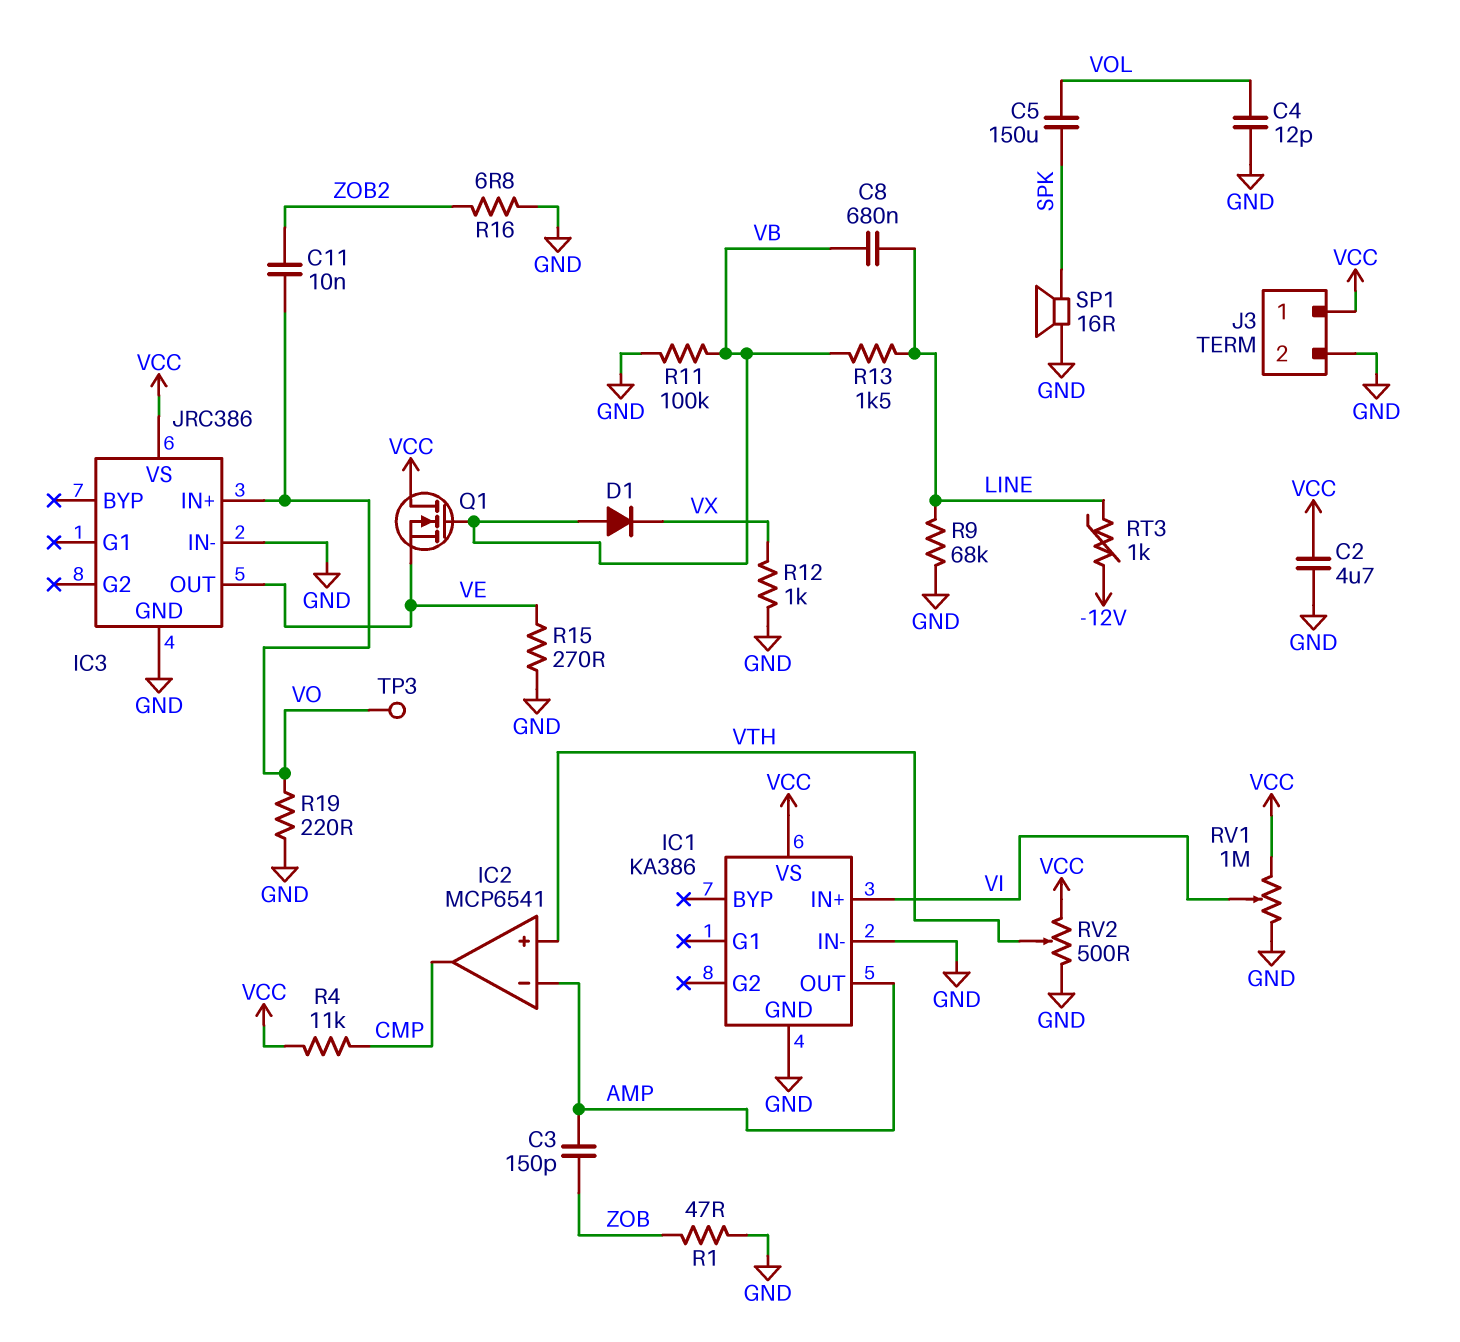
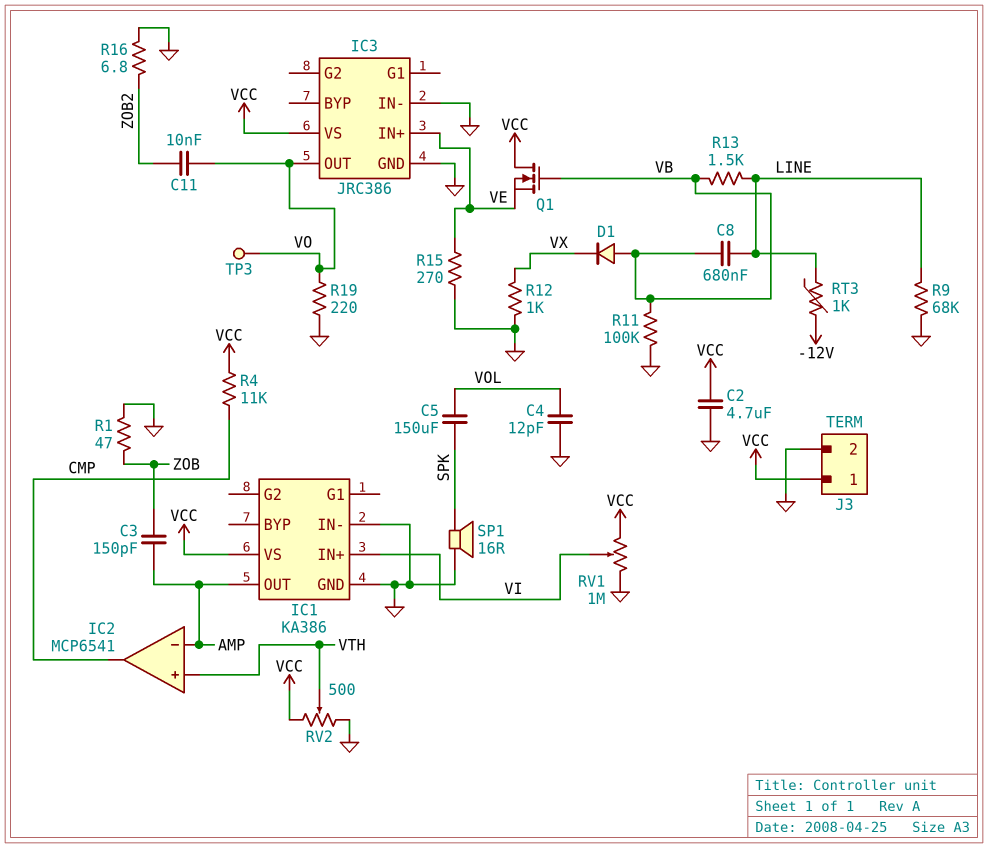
IC3 pin IN+: VO -> VE
IC3 pin OUT: VE -> VO

